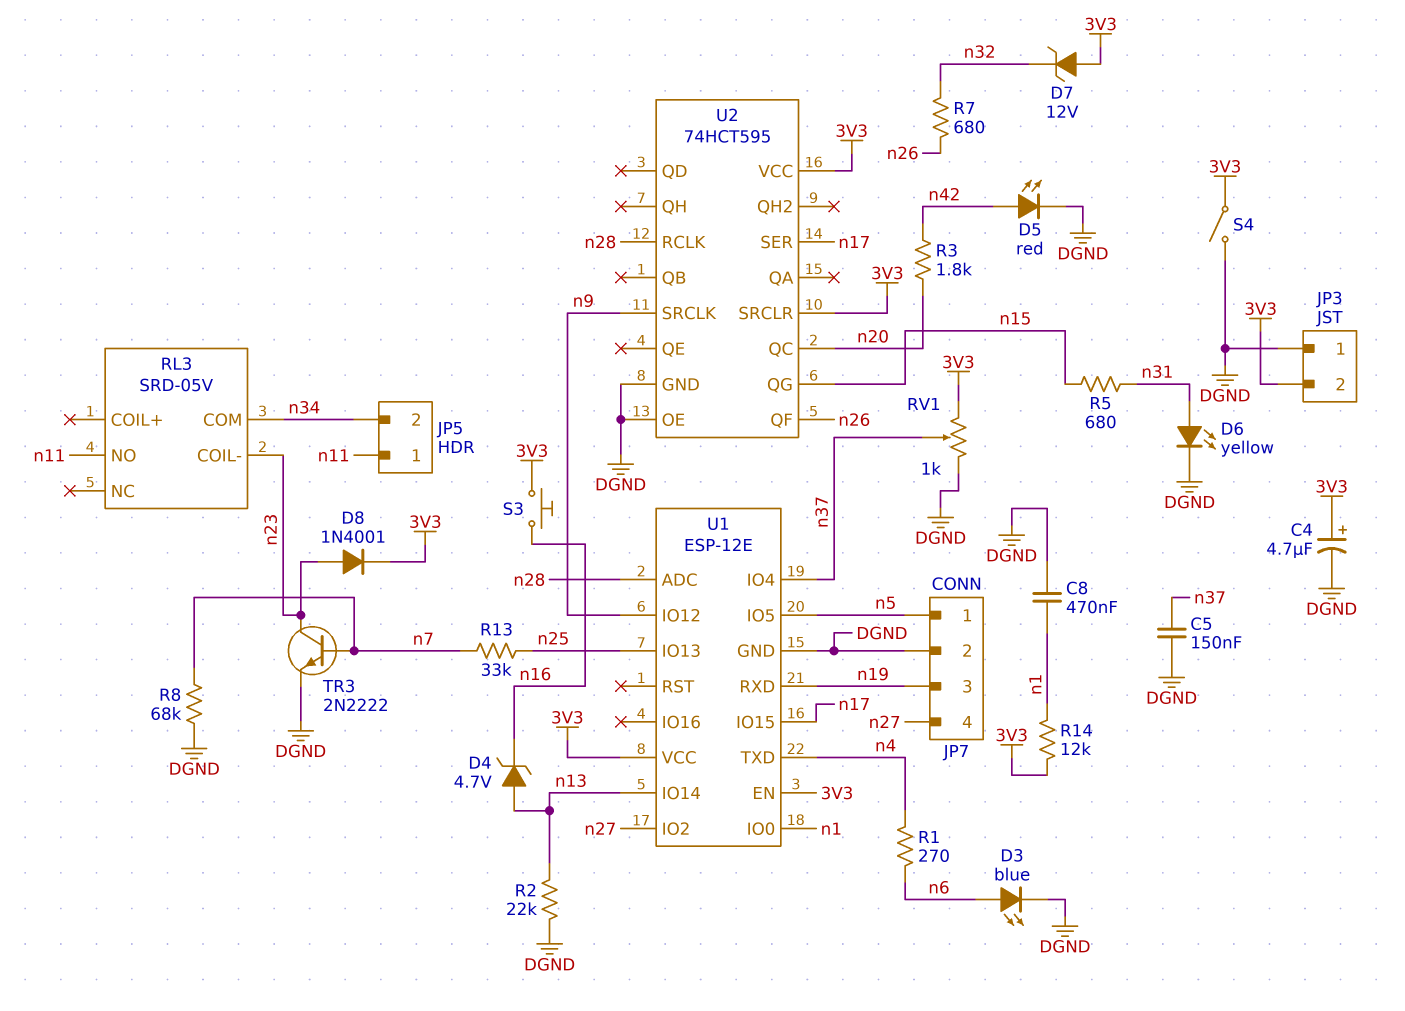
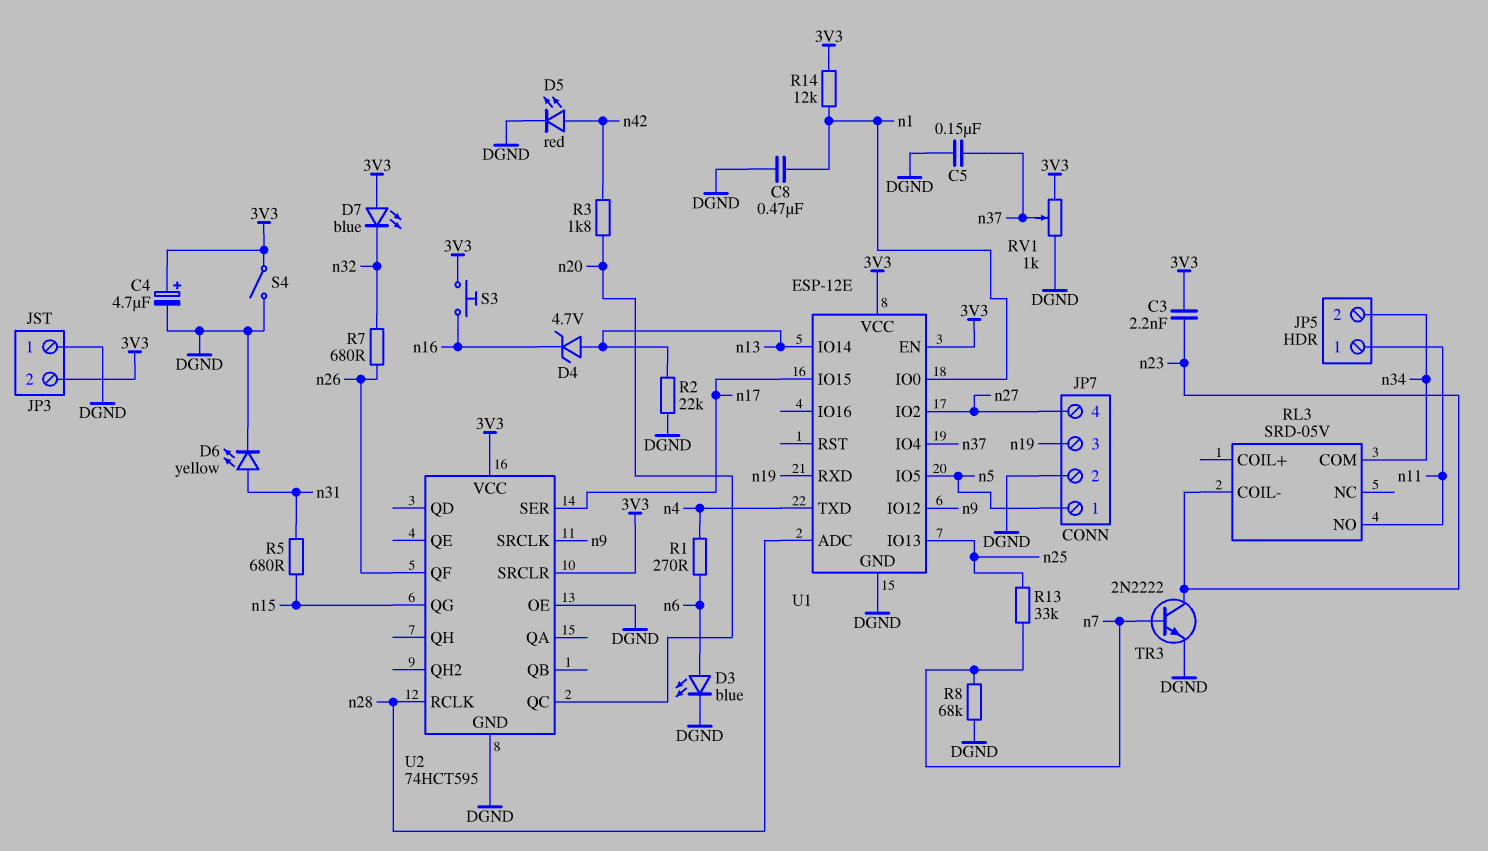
C3: none -> 2.2nF (3V3, n23)
D7: zener 12V (A 3V3, K n32) -> LED blue (A 3V3, K n32)
D8: diode 1N4001 (A n23, K 3V3) -> none

